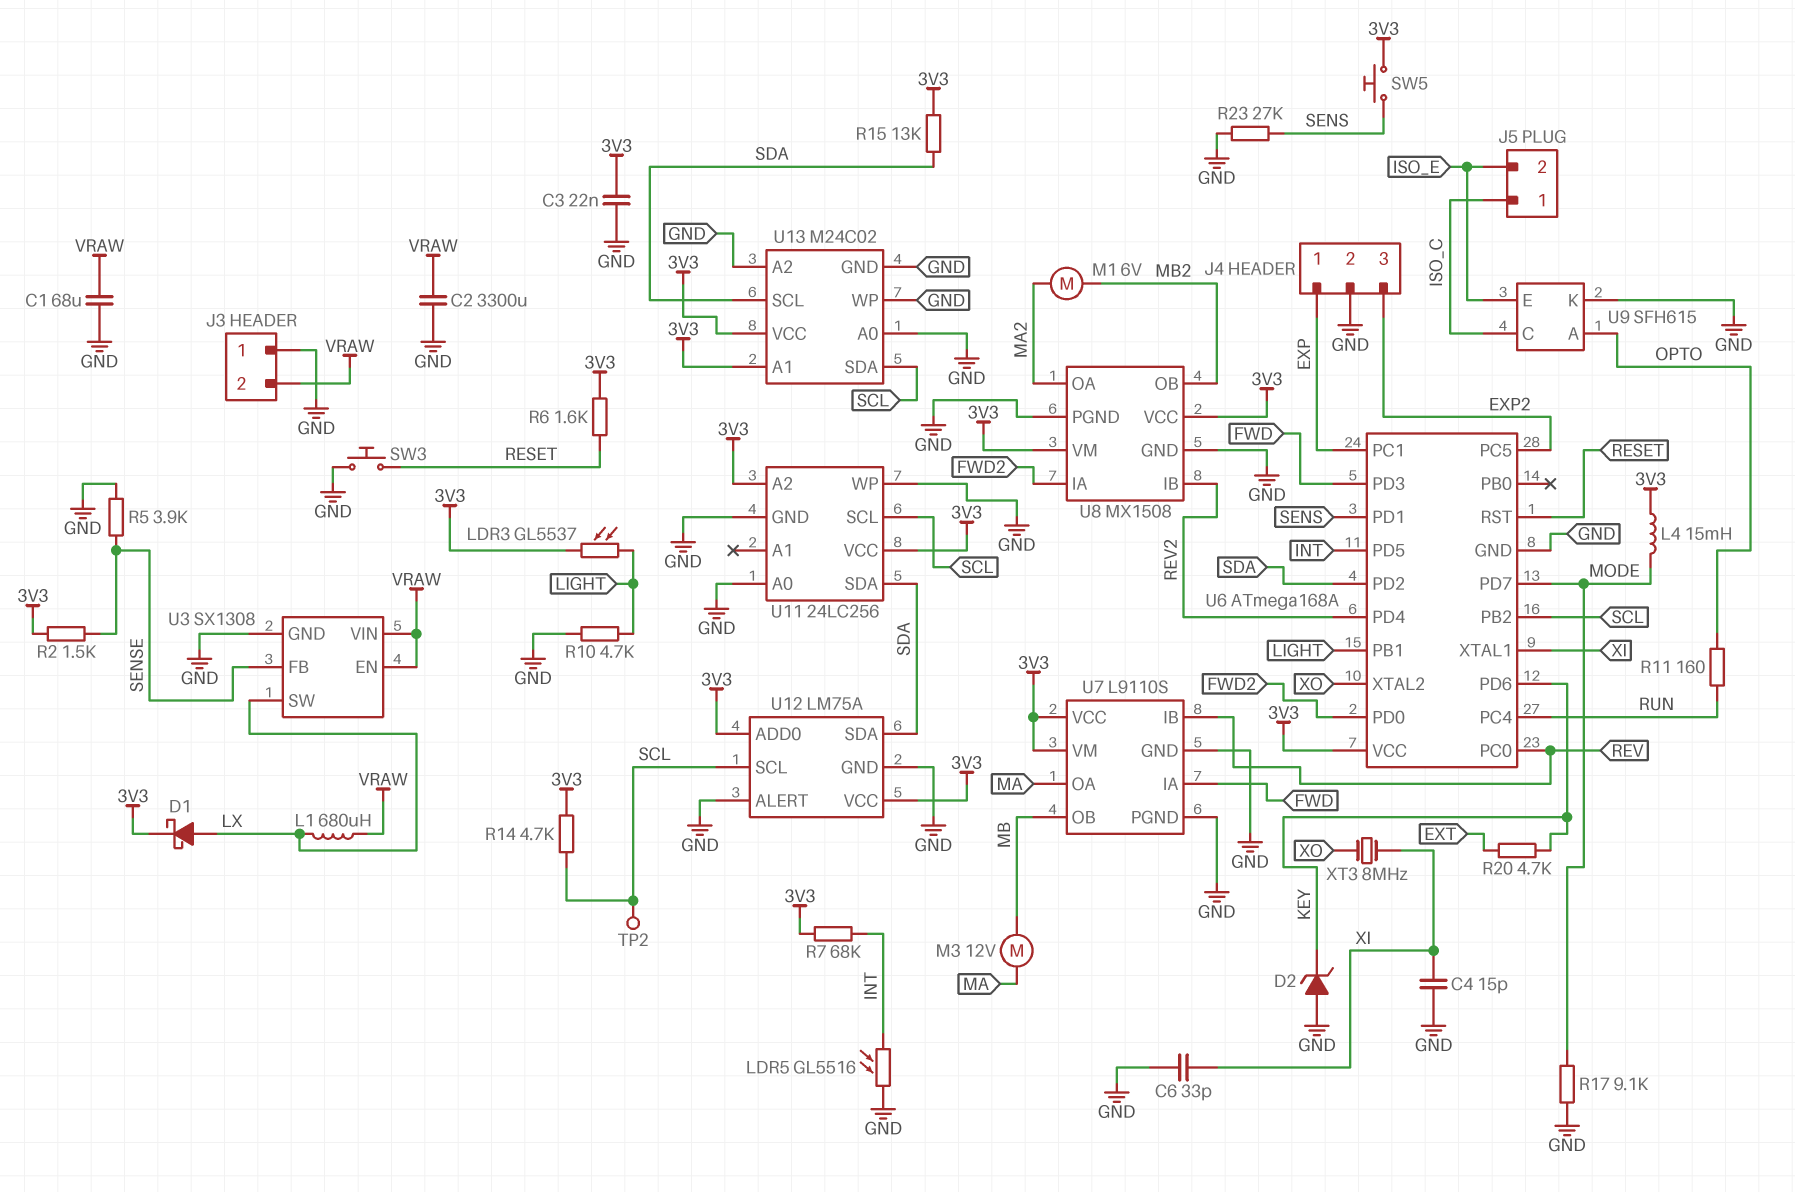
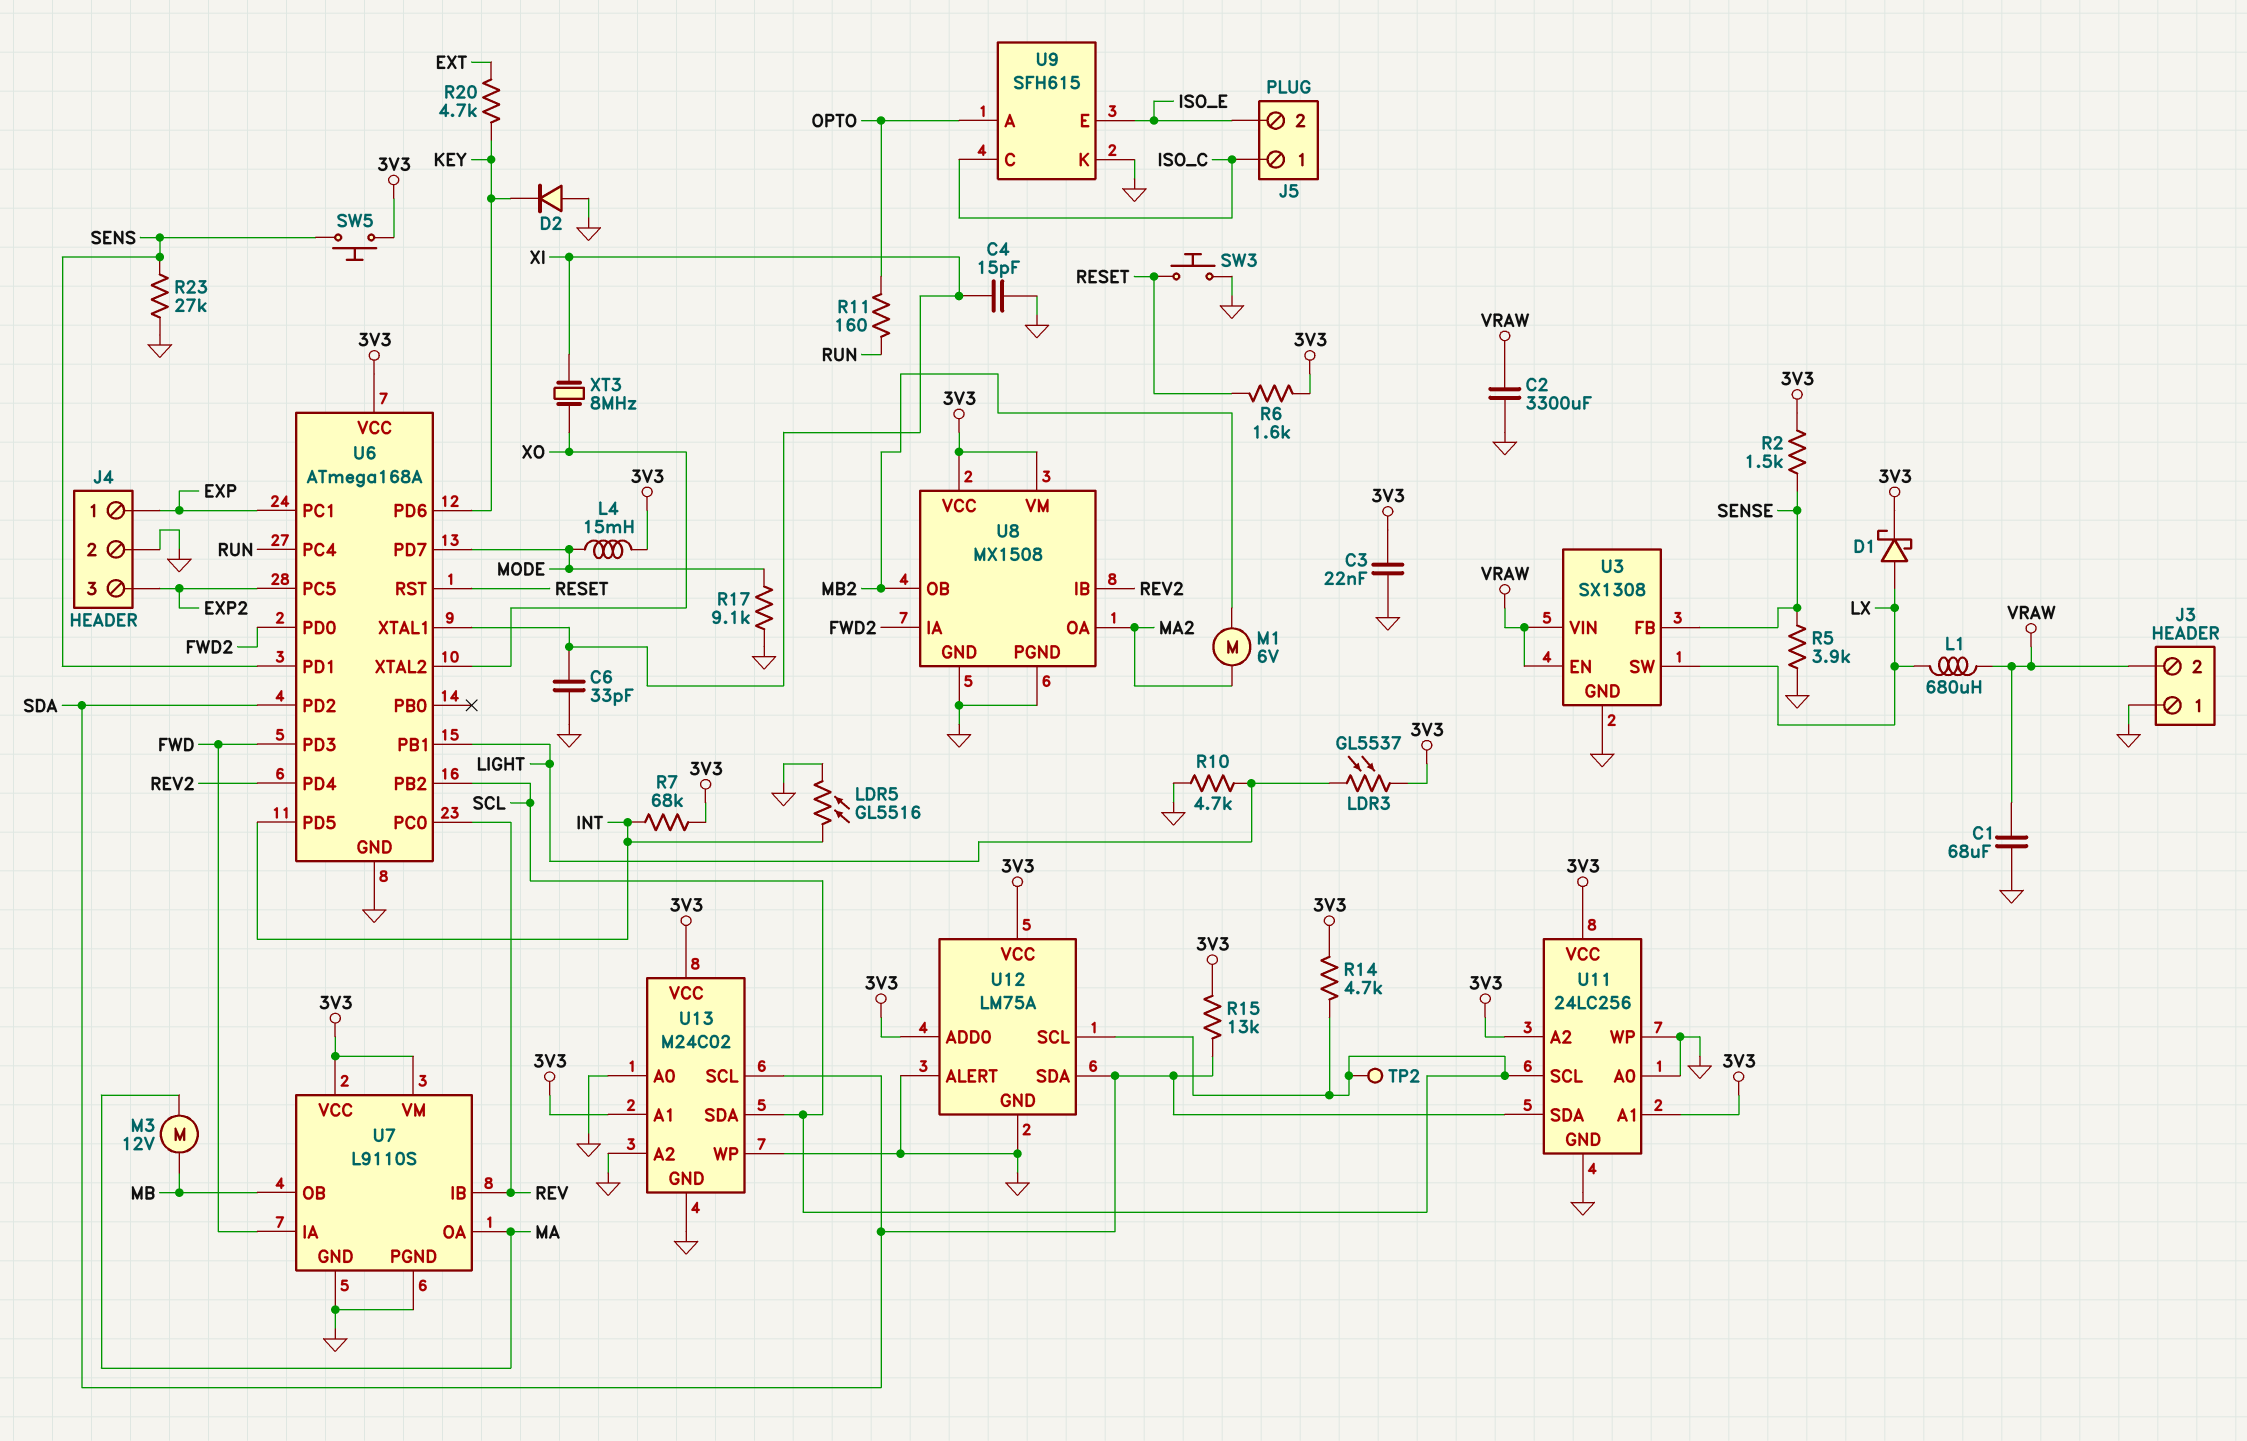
D2: zener (A GND, K KEY) -> diode (A GND, K KEY)
U11 pin A1: none -> 3V3

